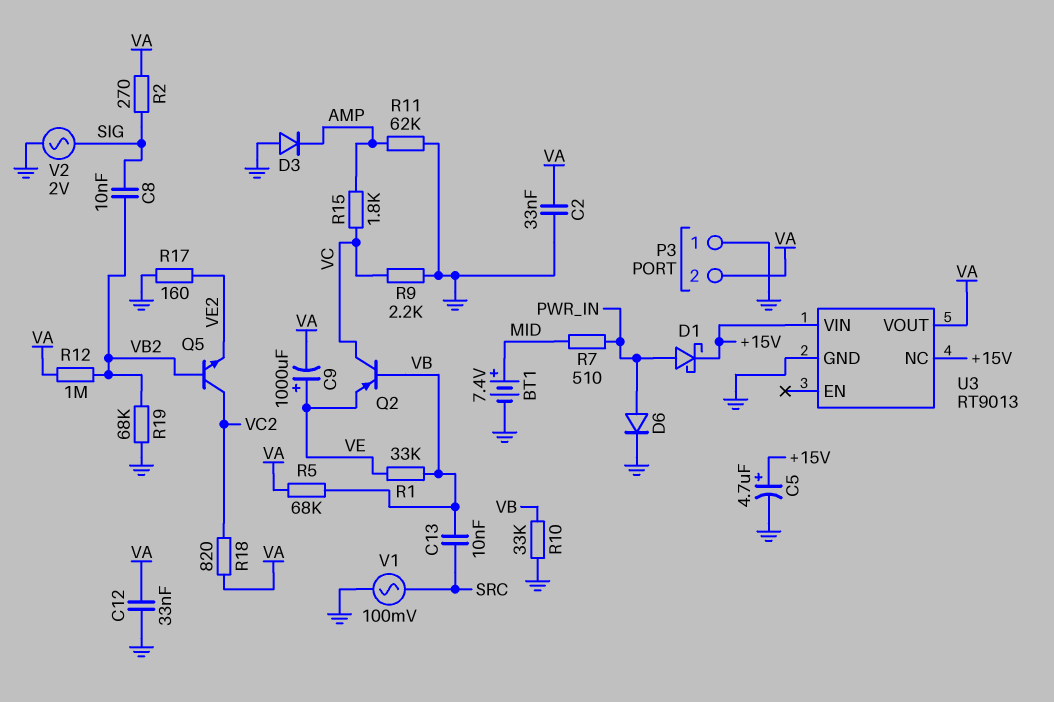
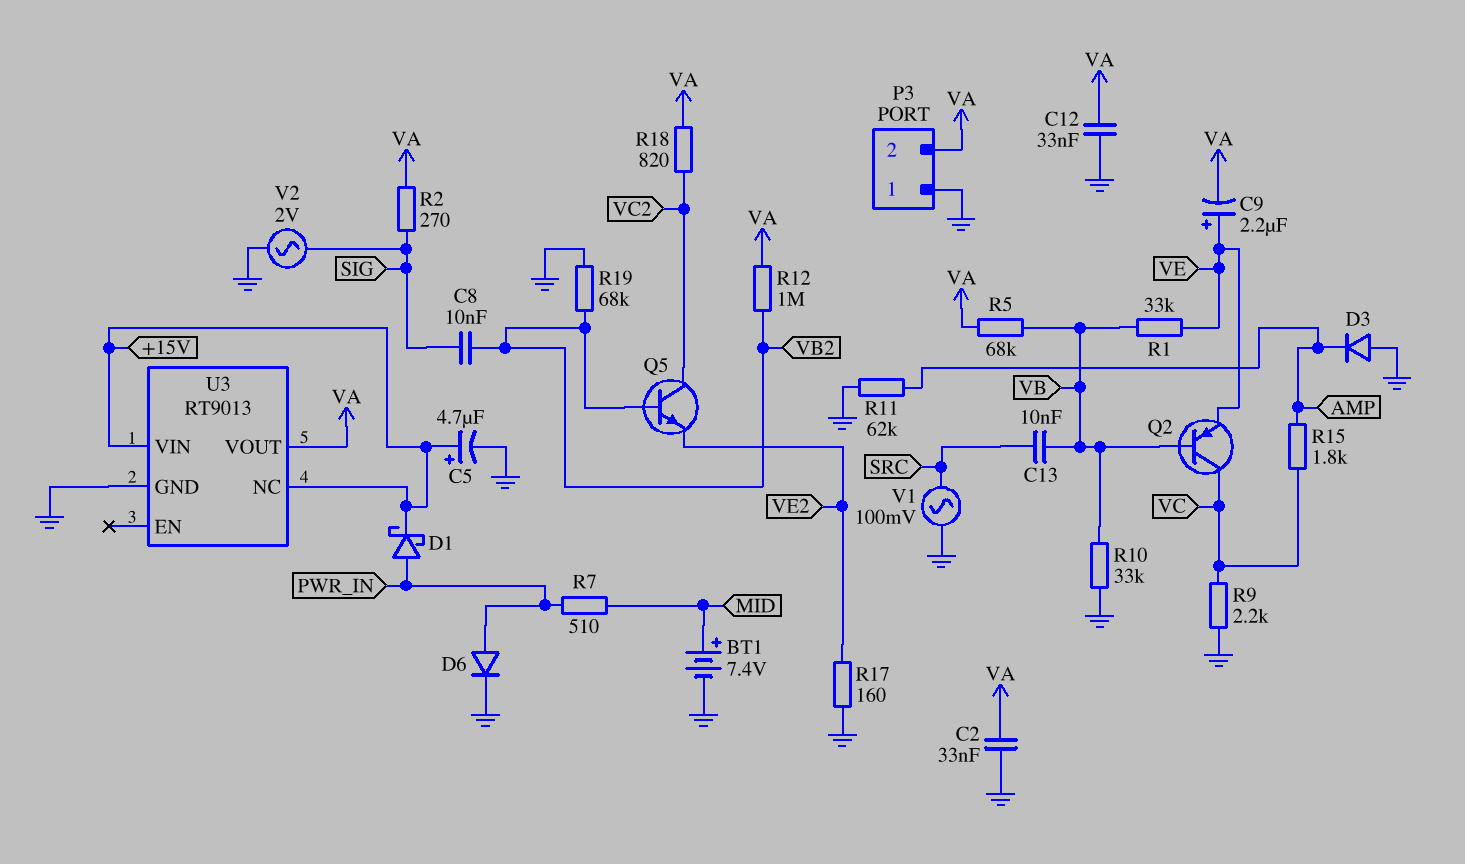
C9: 1000uF (plus VE, minus VA) -> 2.2uF (plus VE, minus VA)

